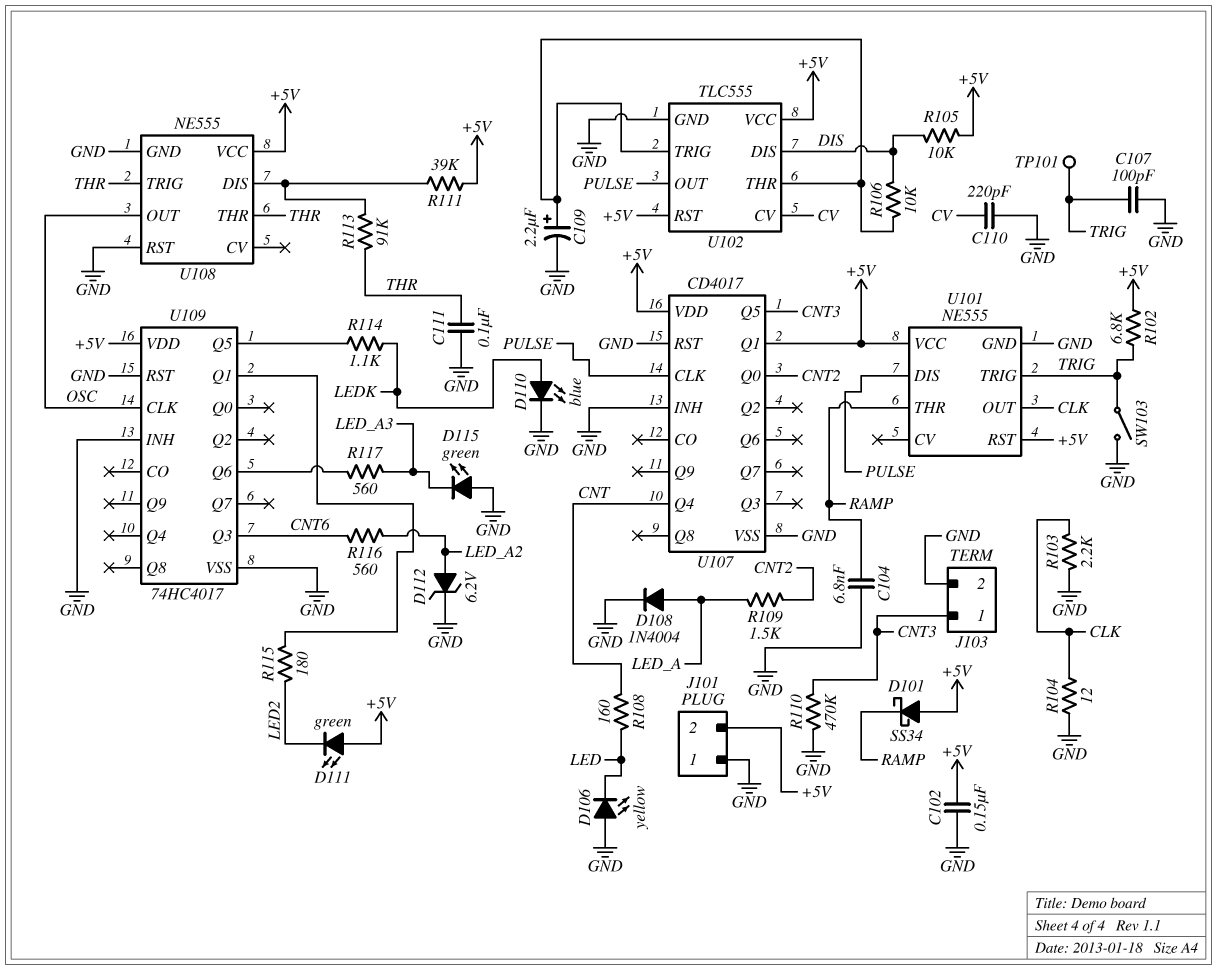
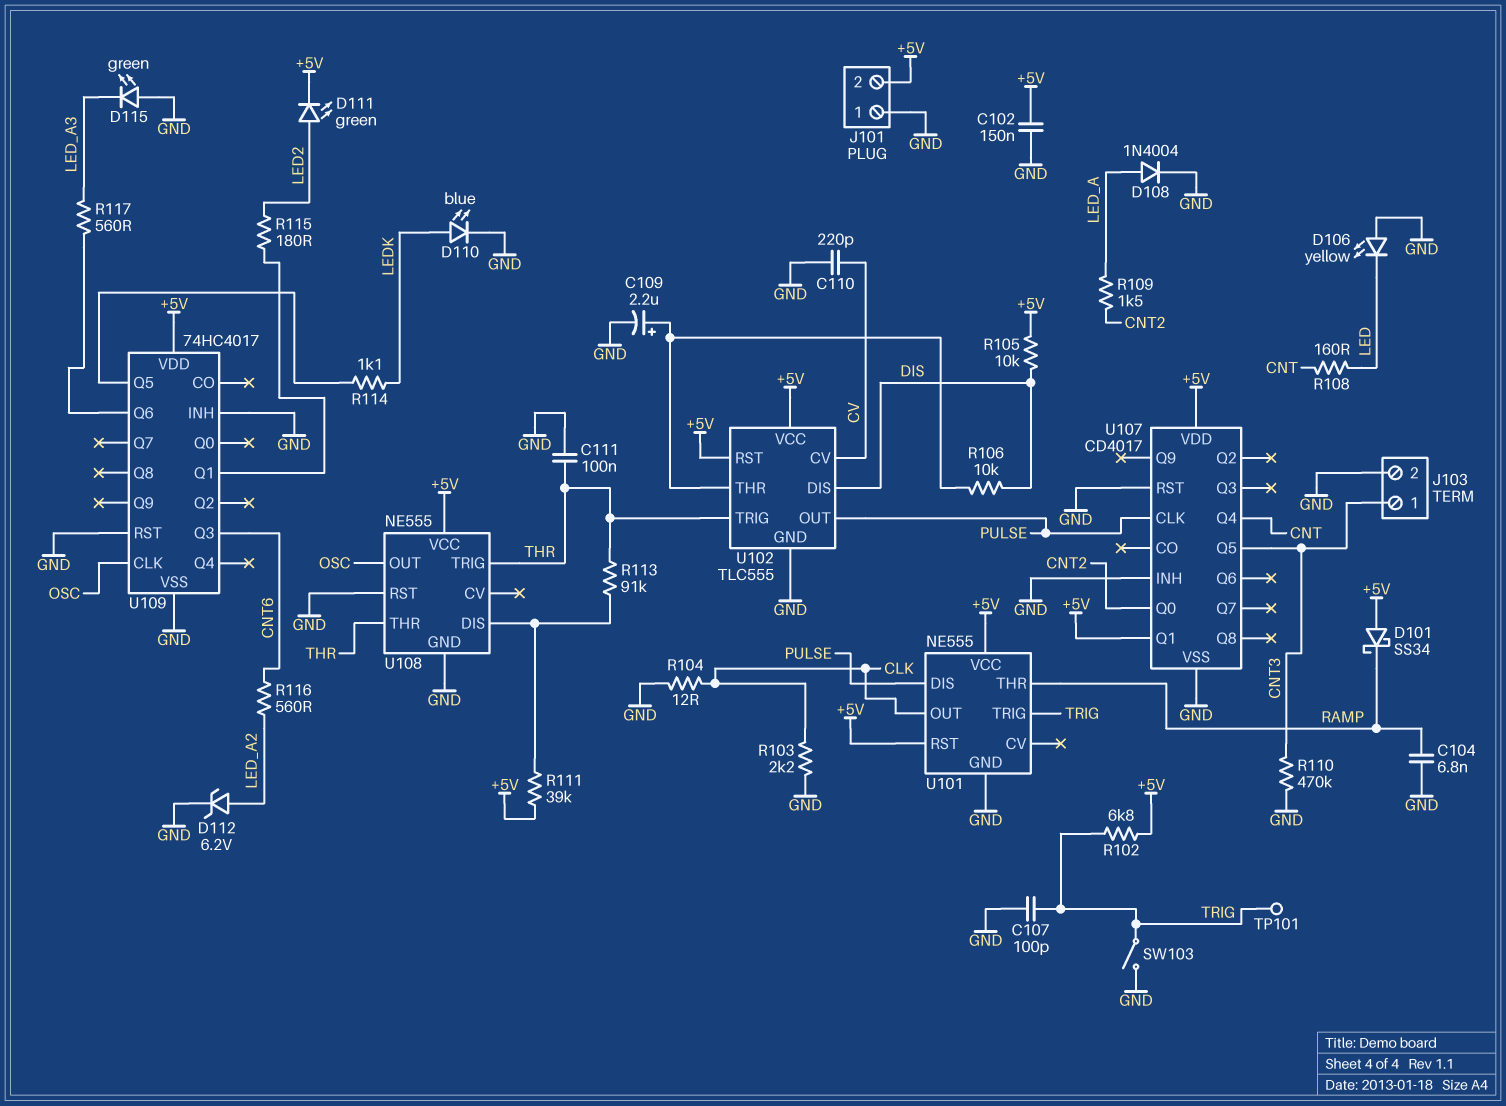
D111: LED green (A +5V, K LED2) -> LED green (A LED2, K +5V)
U102 pin TRIG: U102/THR -> THR

